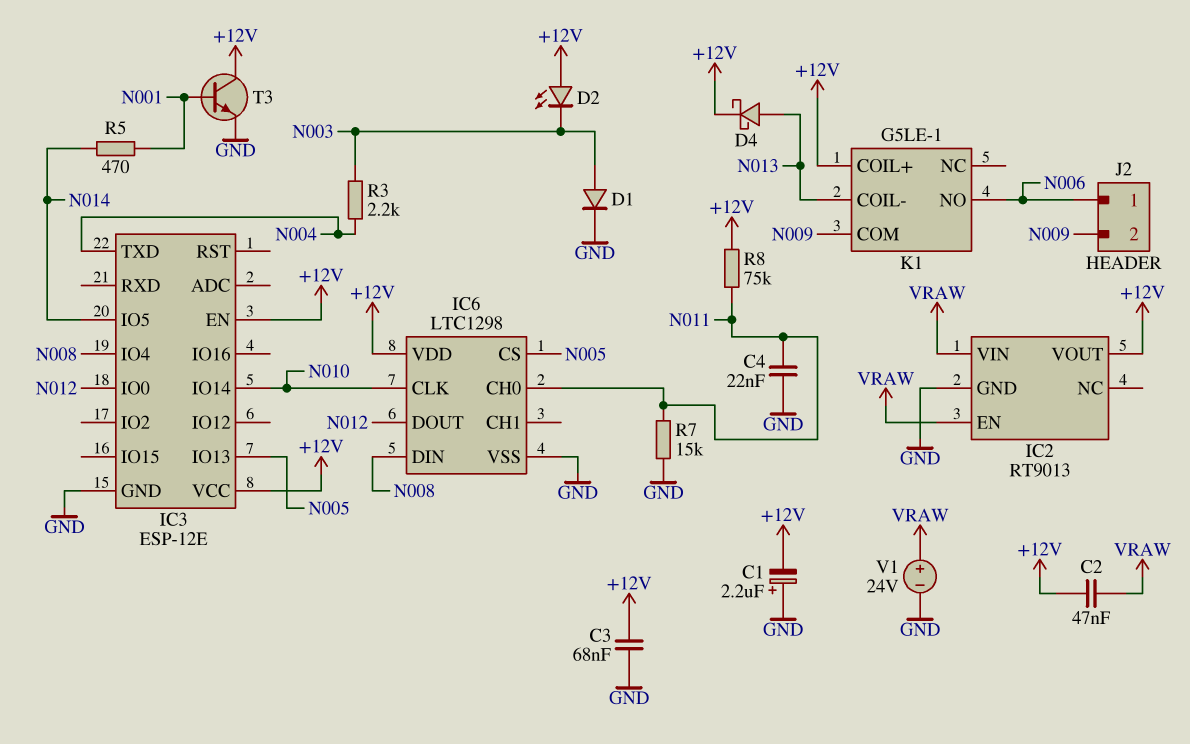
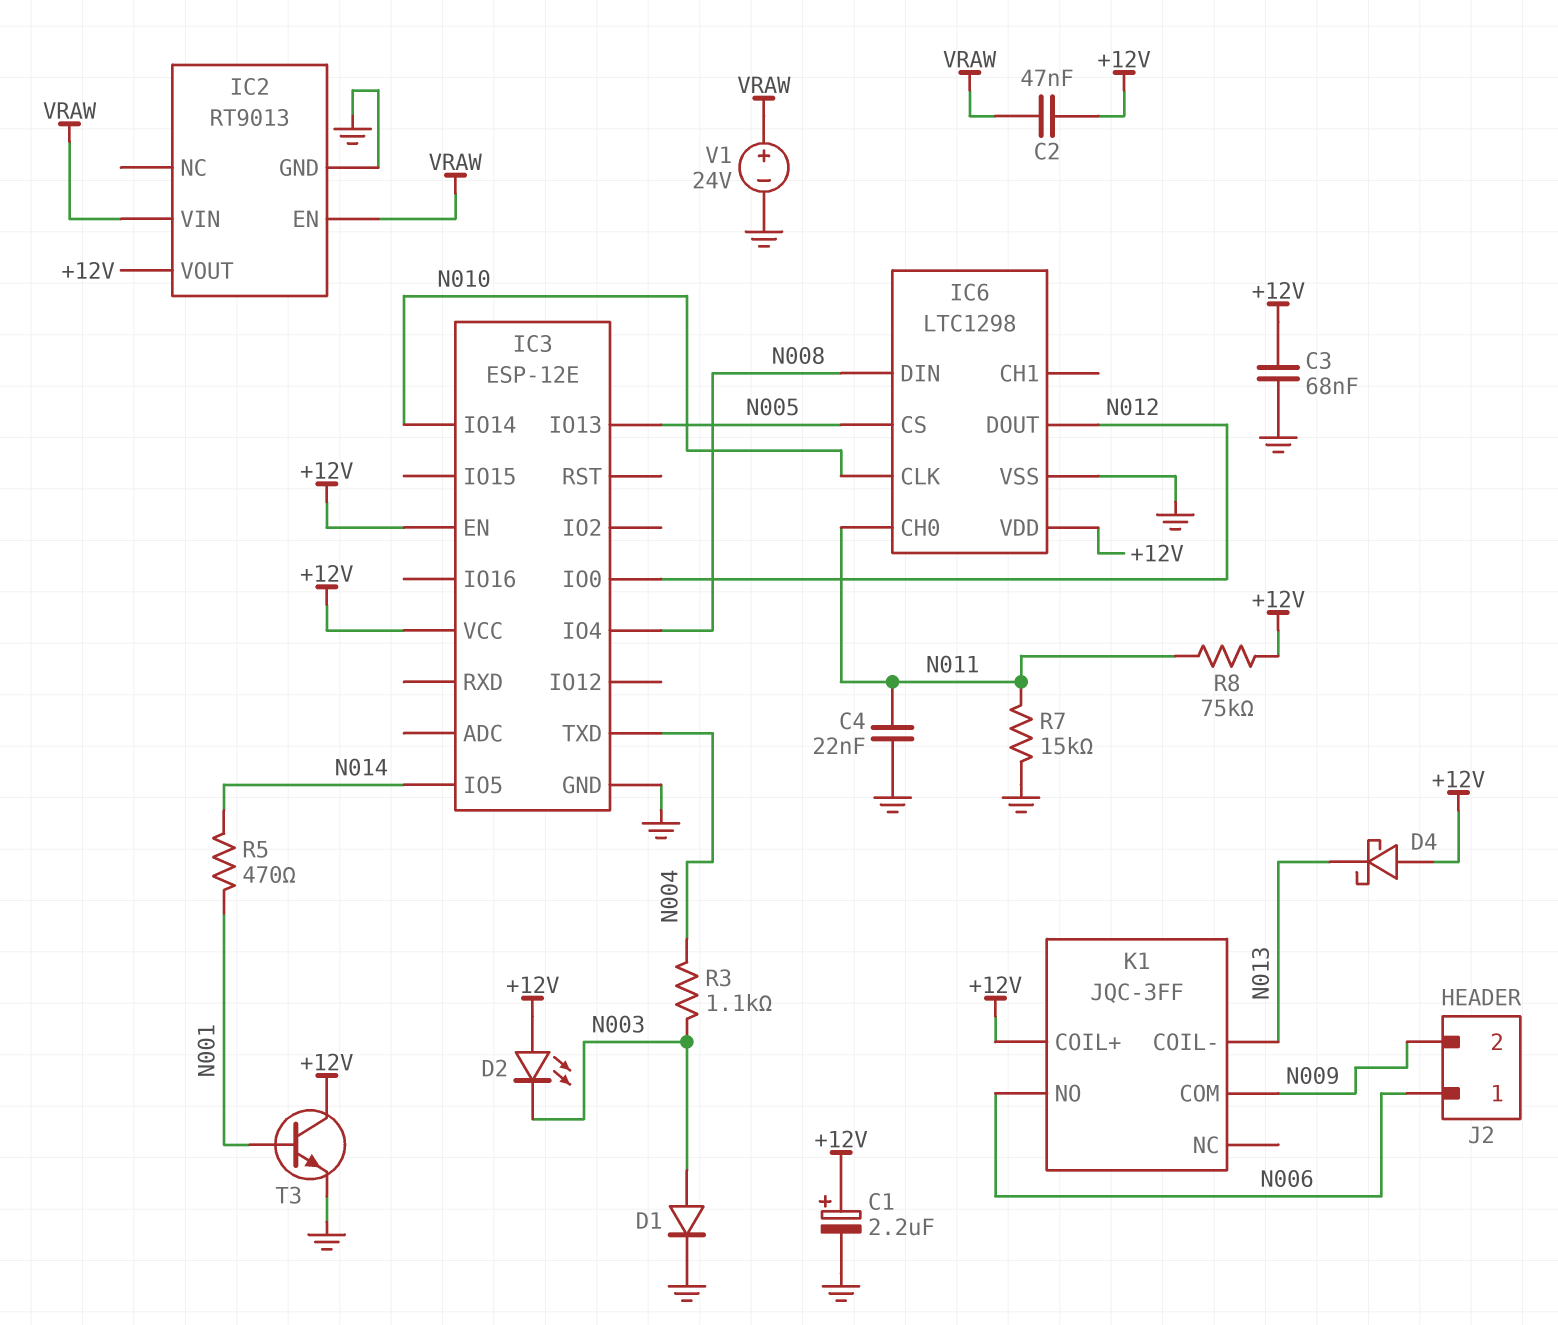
C1: 2.2uF (plus GND, minus +12V) -> 2.2uF (plus +12V, minus GND)
D4: schottky (A N013, K +12V) -> schottky (A +12V, K N013)
K1: G5LE-1 -> JQC-3FF
R3: 2.2k (N003, N004) -> 1.1k (N003, N004)

